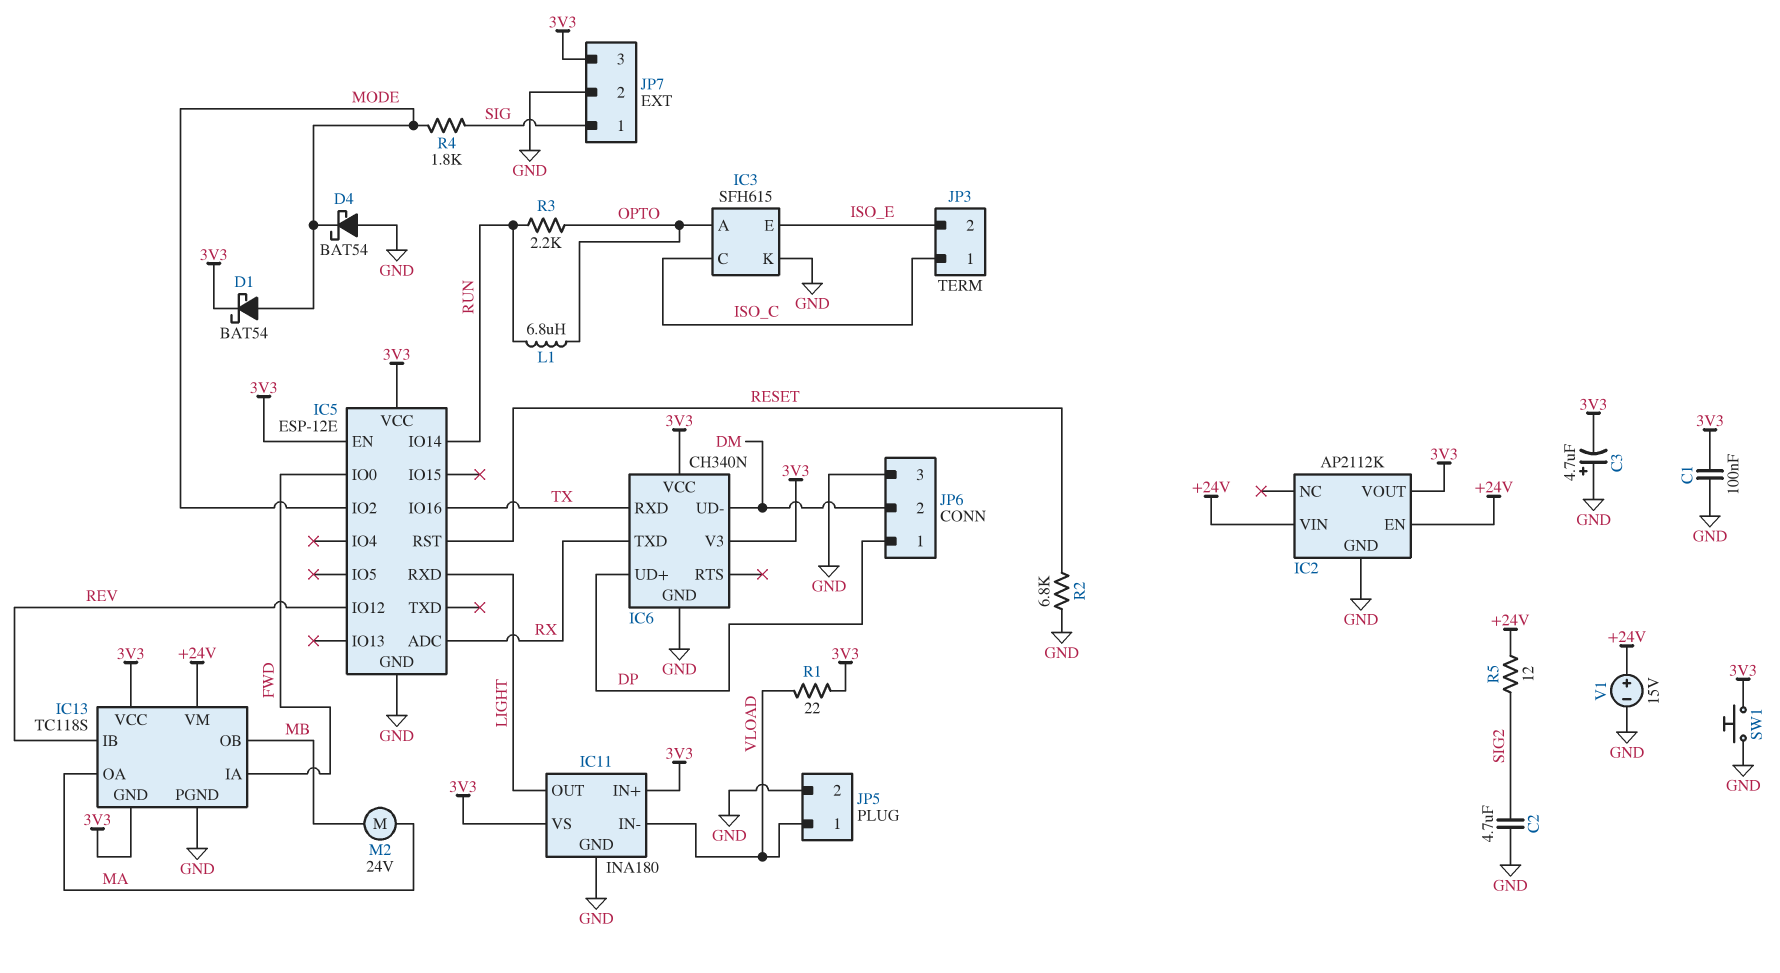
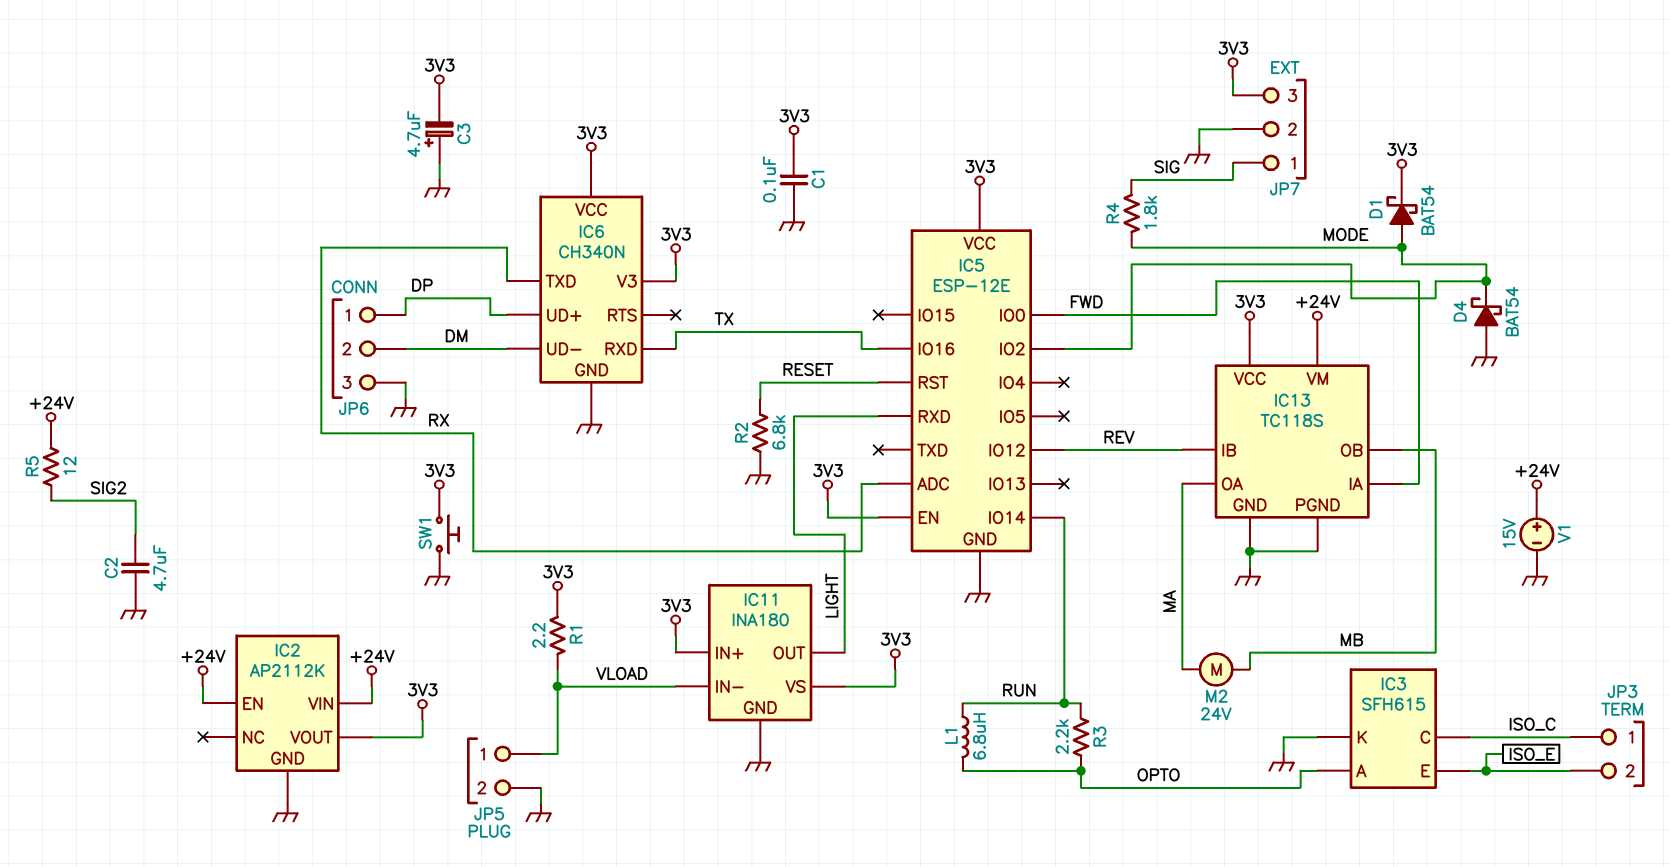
IC13 pin GND: 3V3 -> GND
R1: 22 (3V3, VLOAD) -> 2.2 (3V3, VLOAD)

